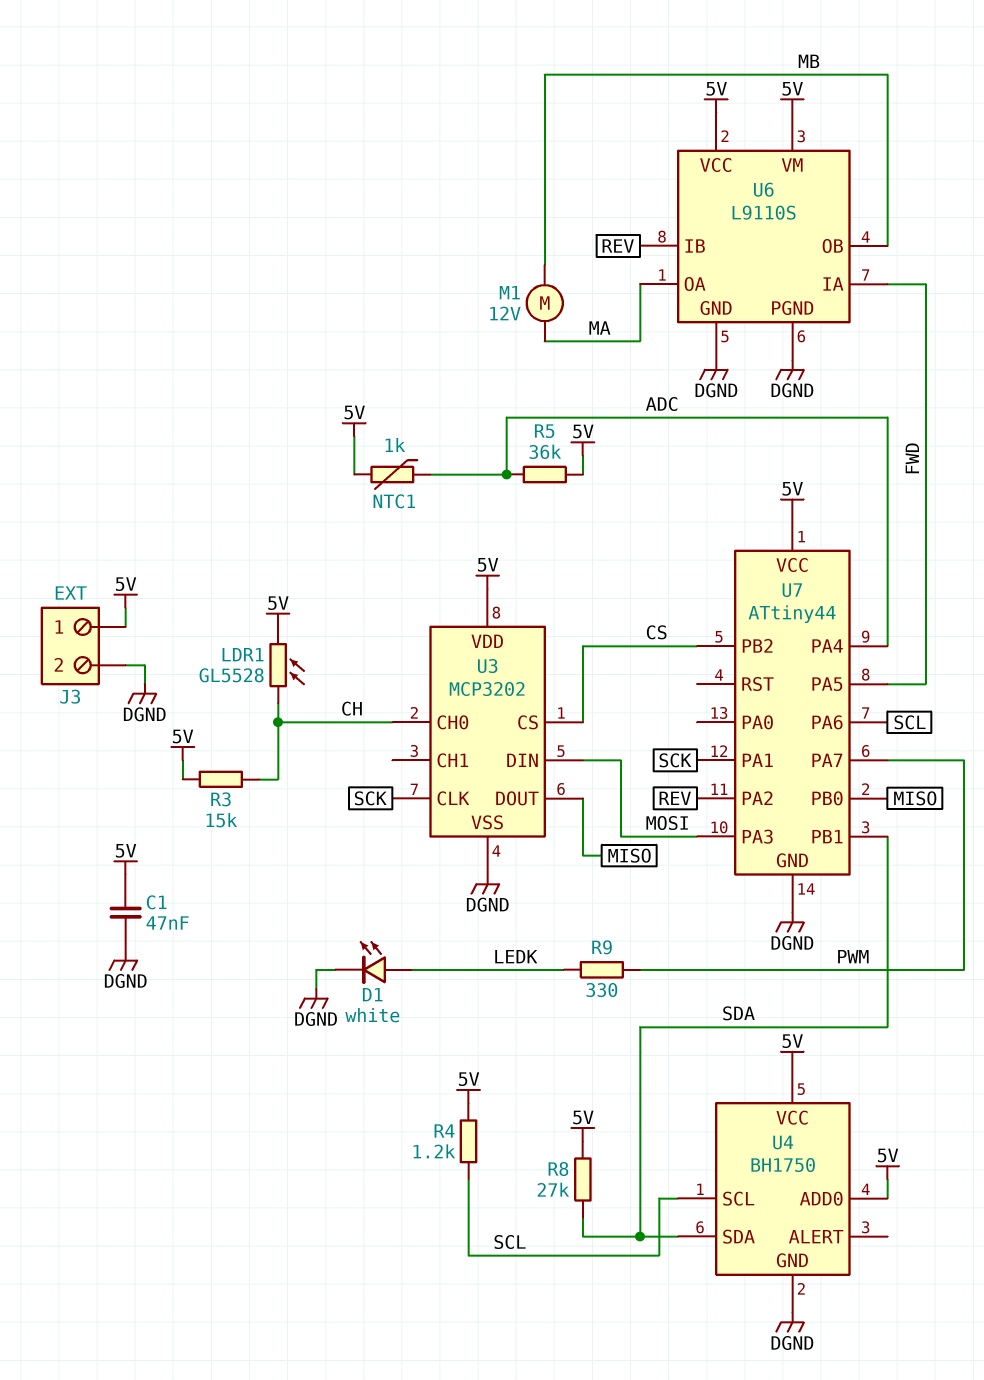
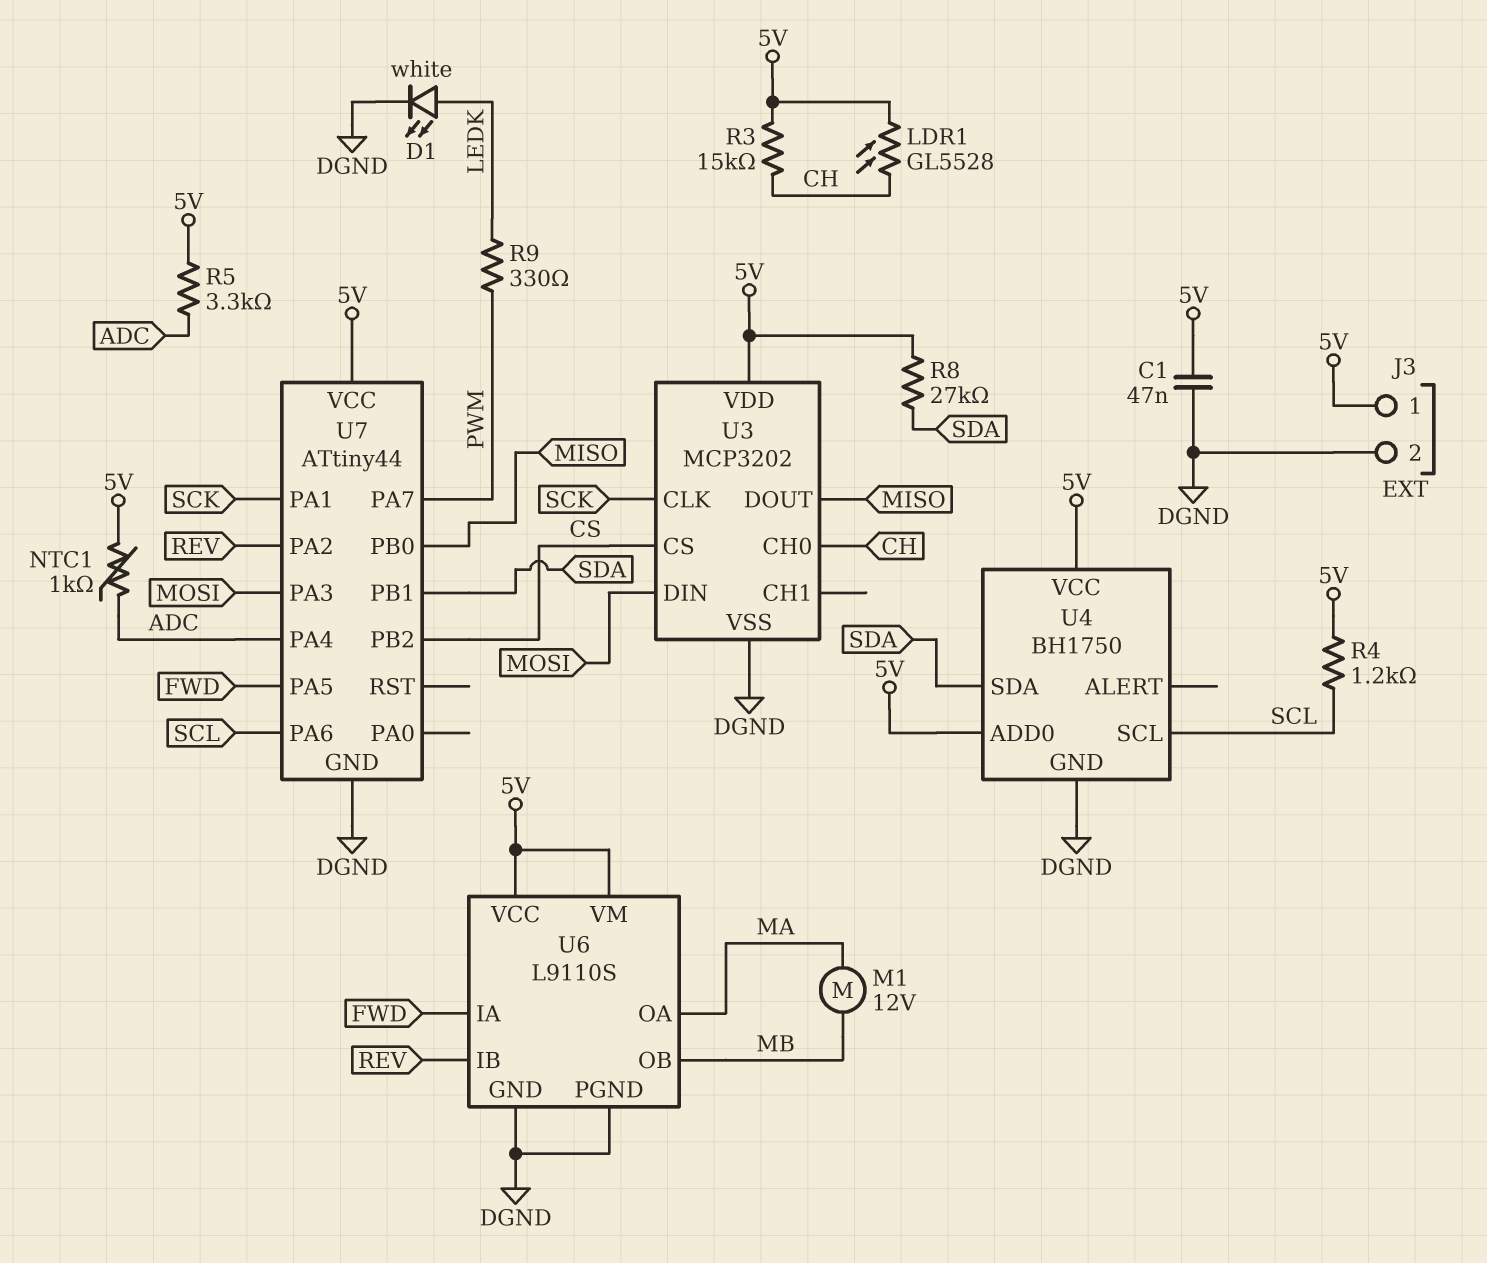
R5: 36k (5V, ADC) -> 3.3k (5V, ADC)

